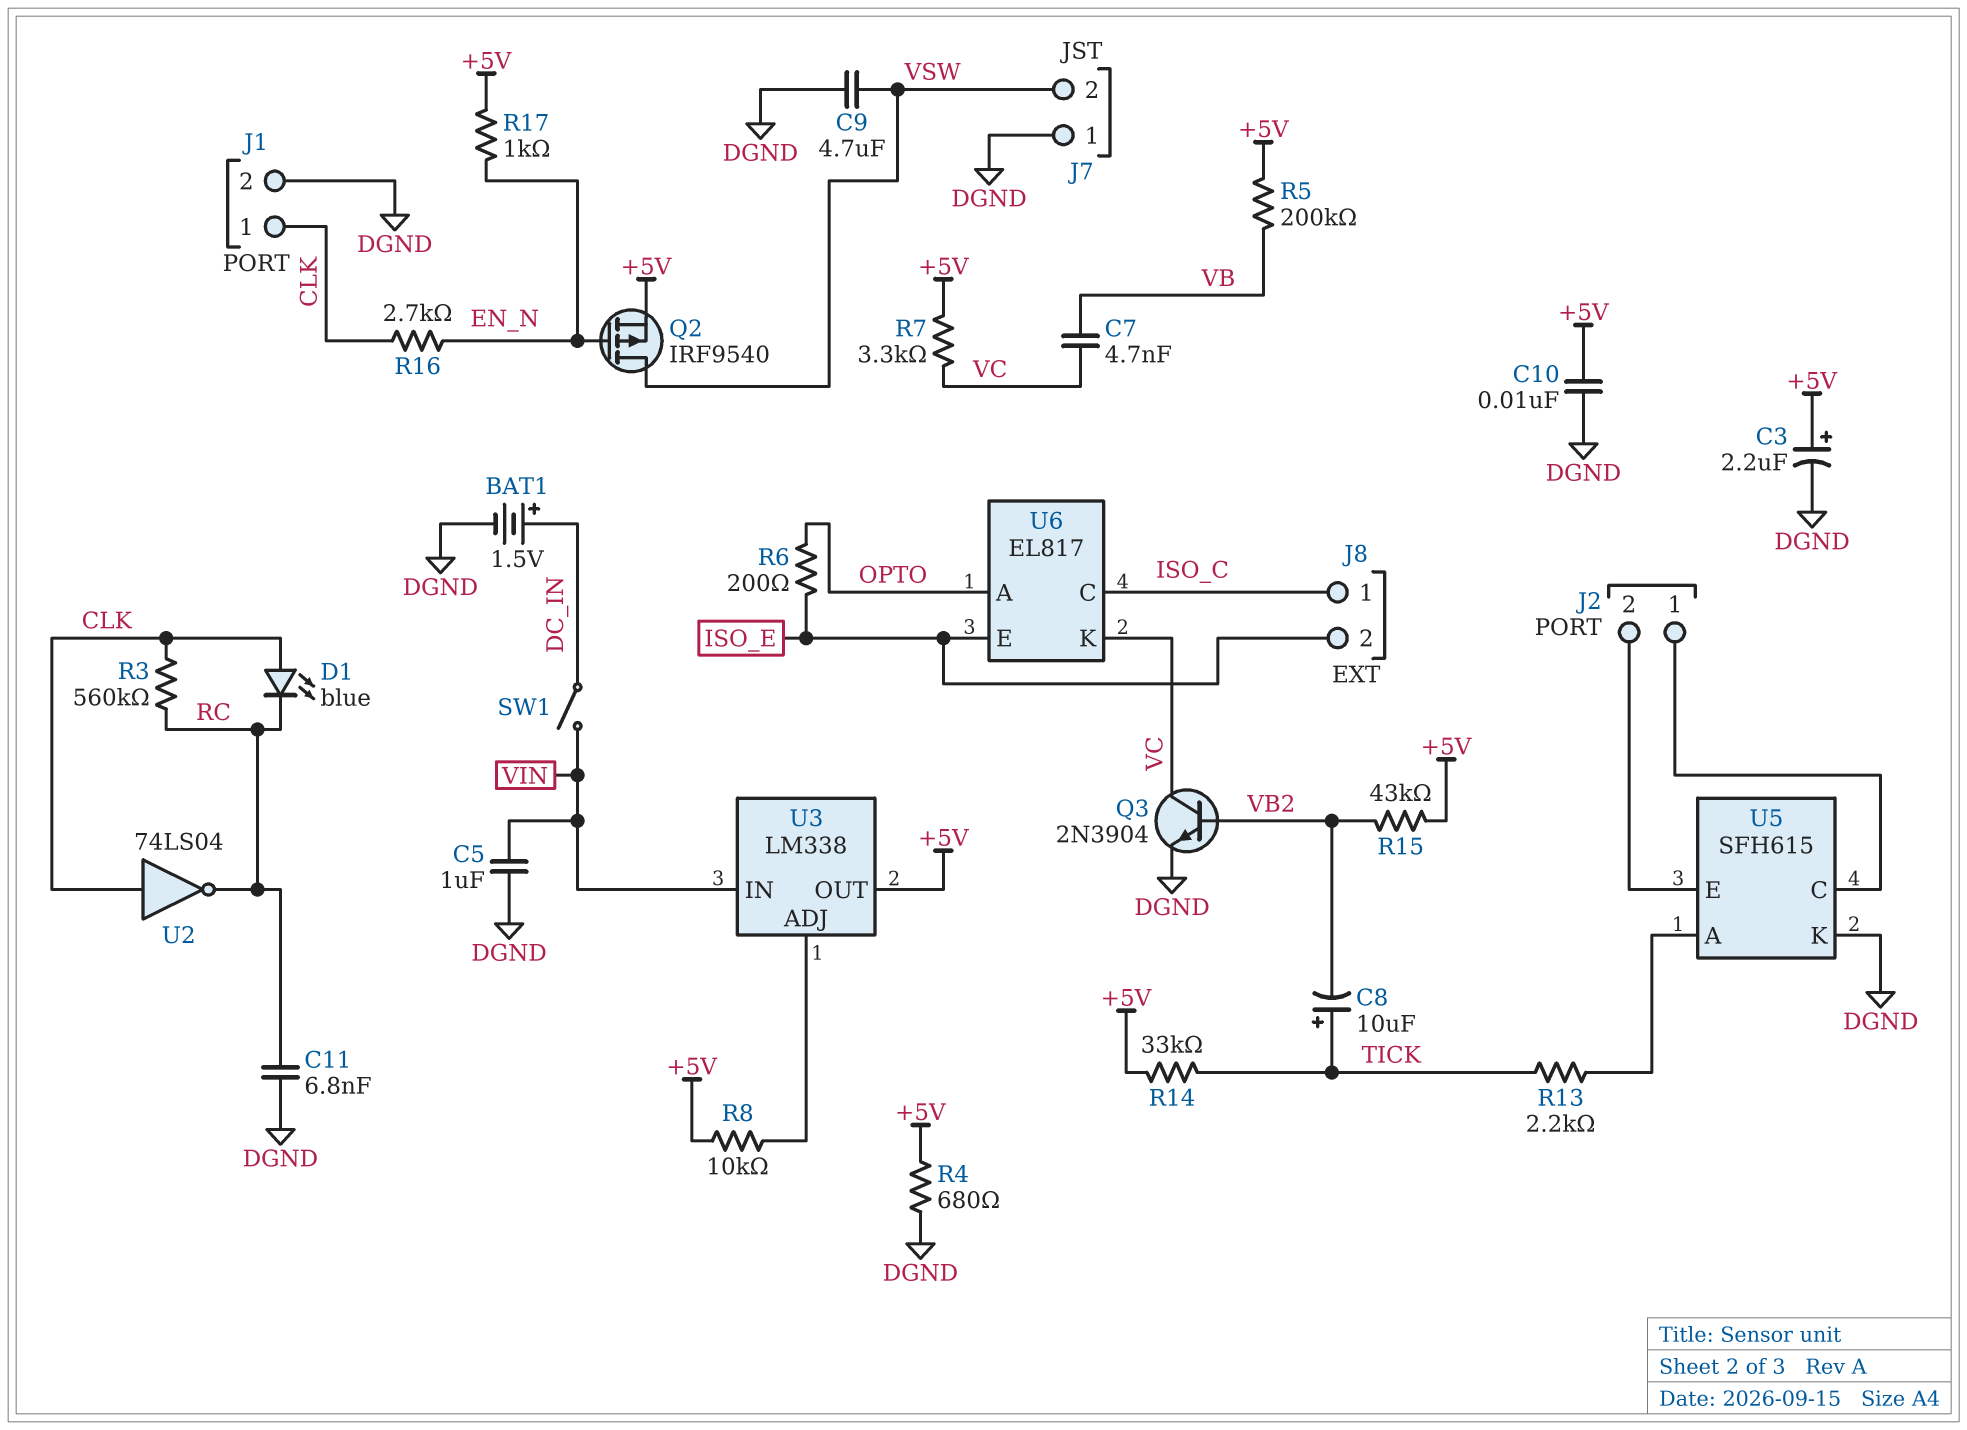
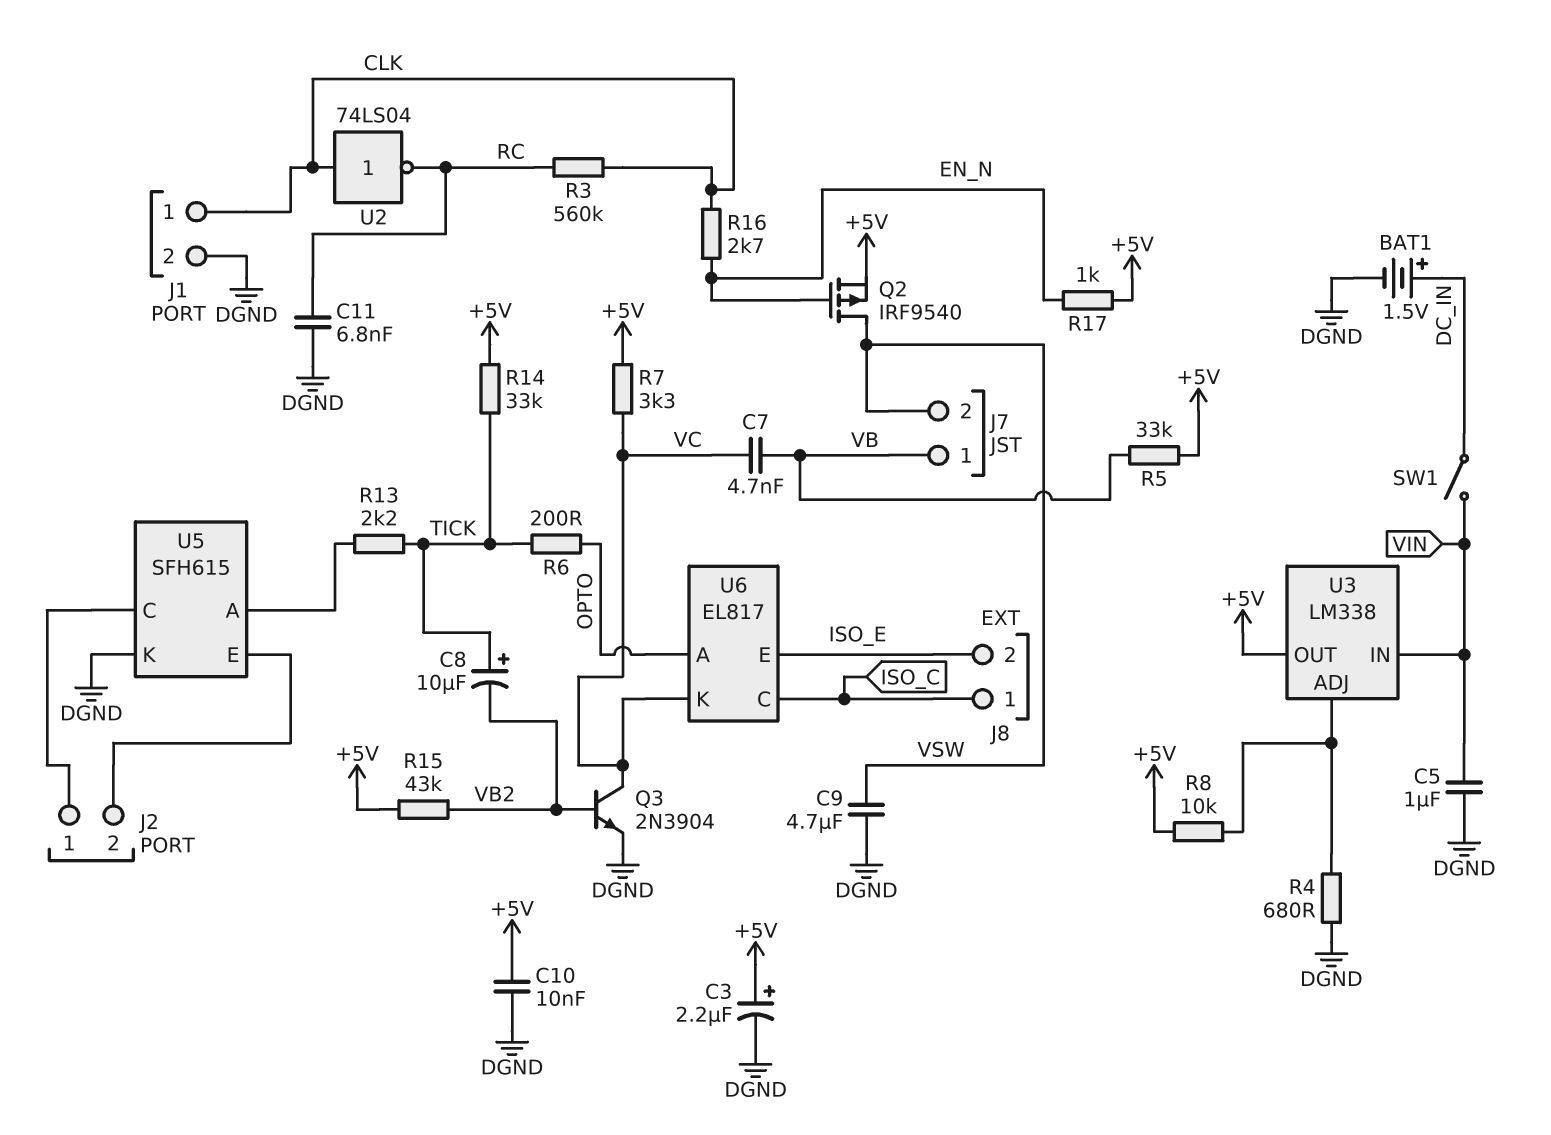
D1: LED blue (A CLK, K RC) -> none
J7 pin 1: DGND -> VB
R4: 680 (+5V, DGND) -> 680 (DGND, U3/ADJ)
R5: 200k (+5V, VB) -> 33k (+5V, VB)
R6: 200 (ISO_E, OPTO) -> 200 (OPTO, TICK)

